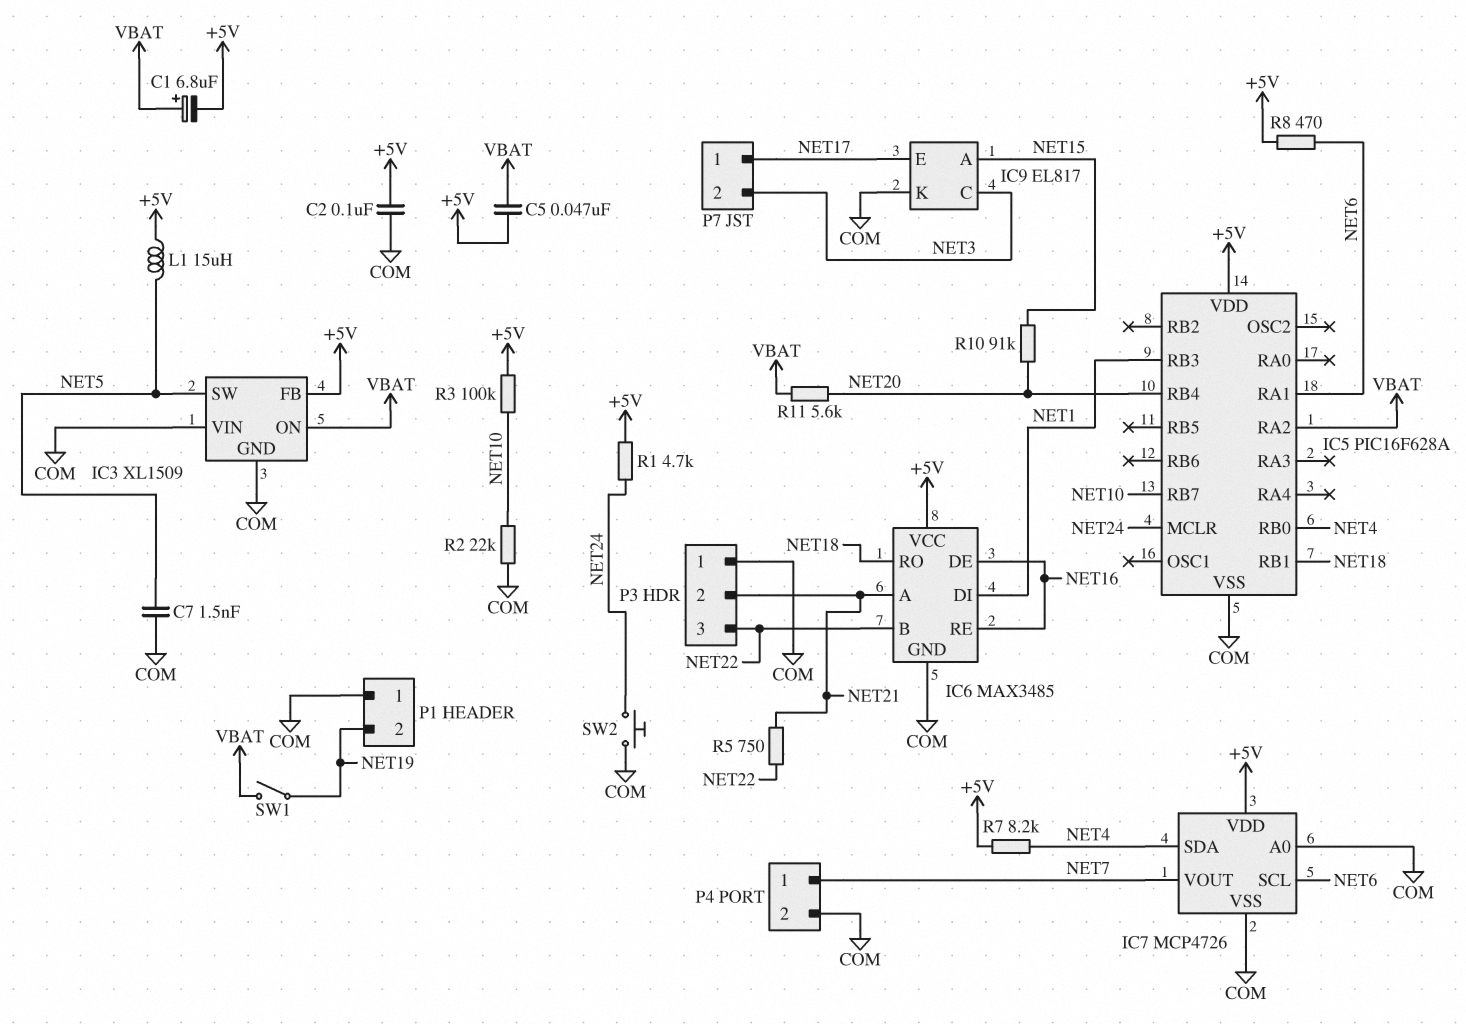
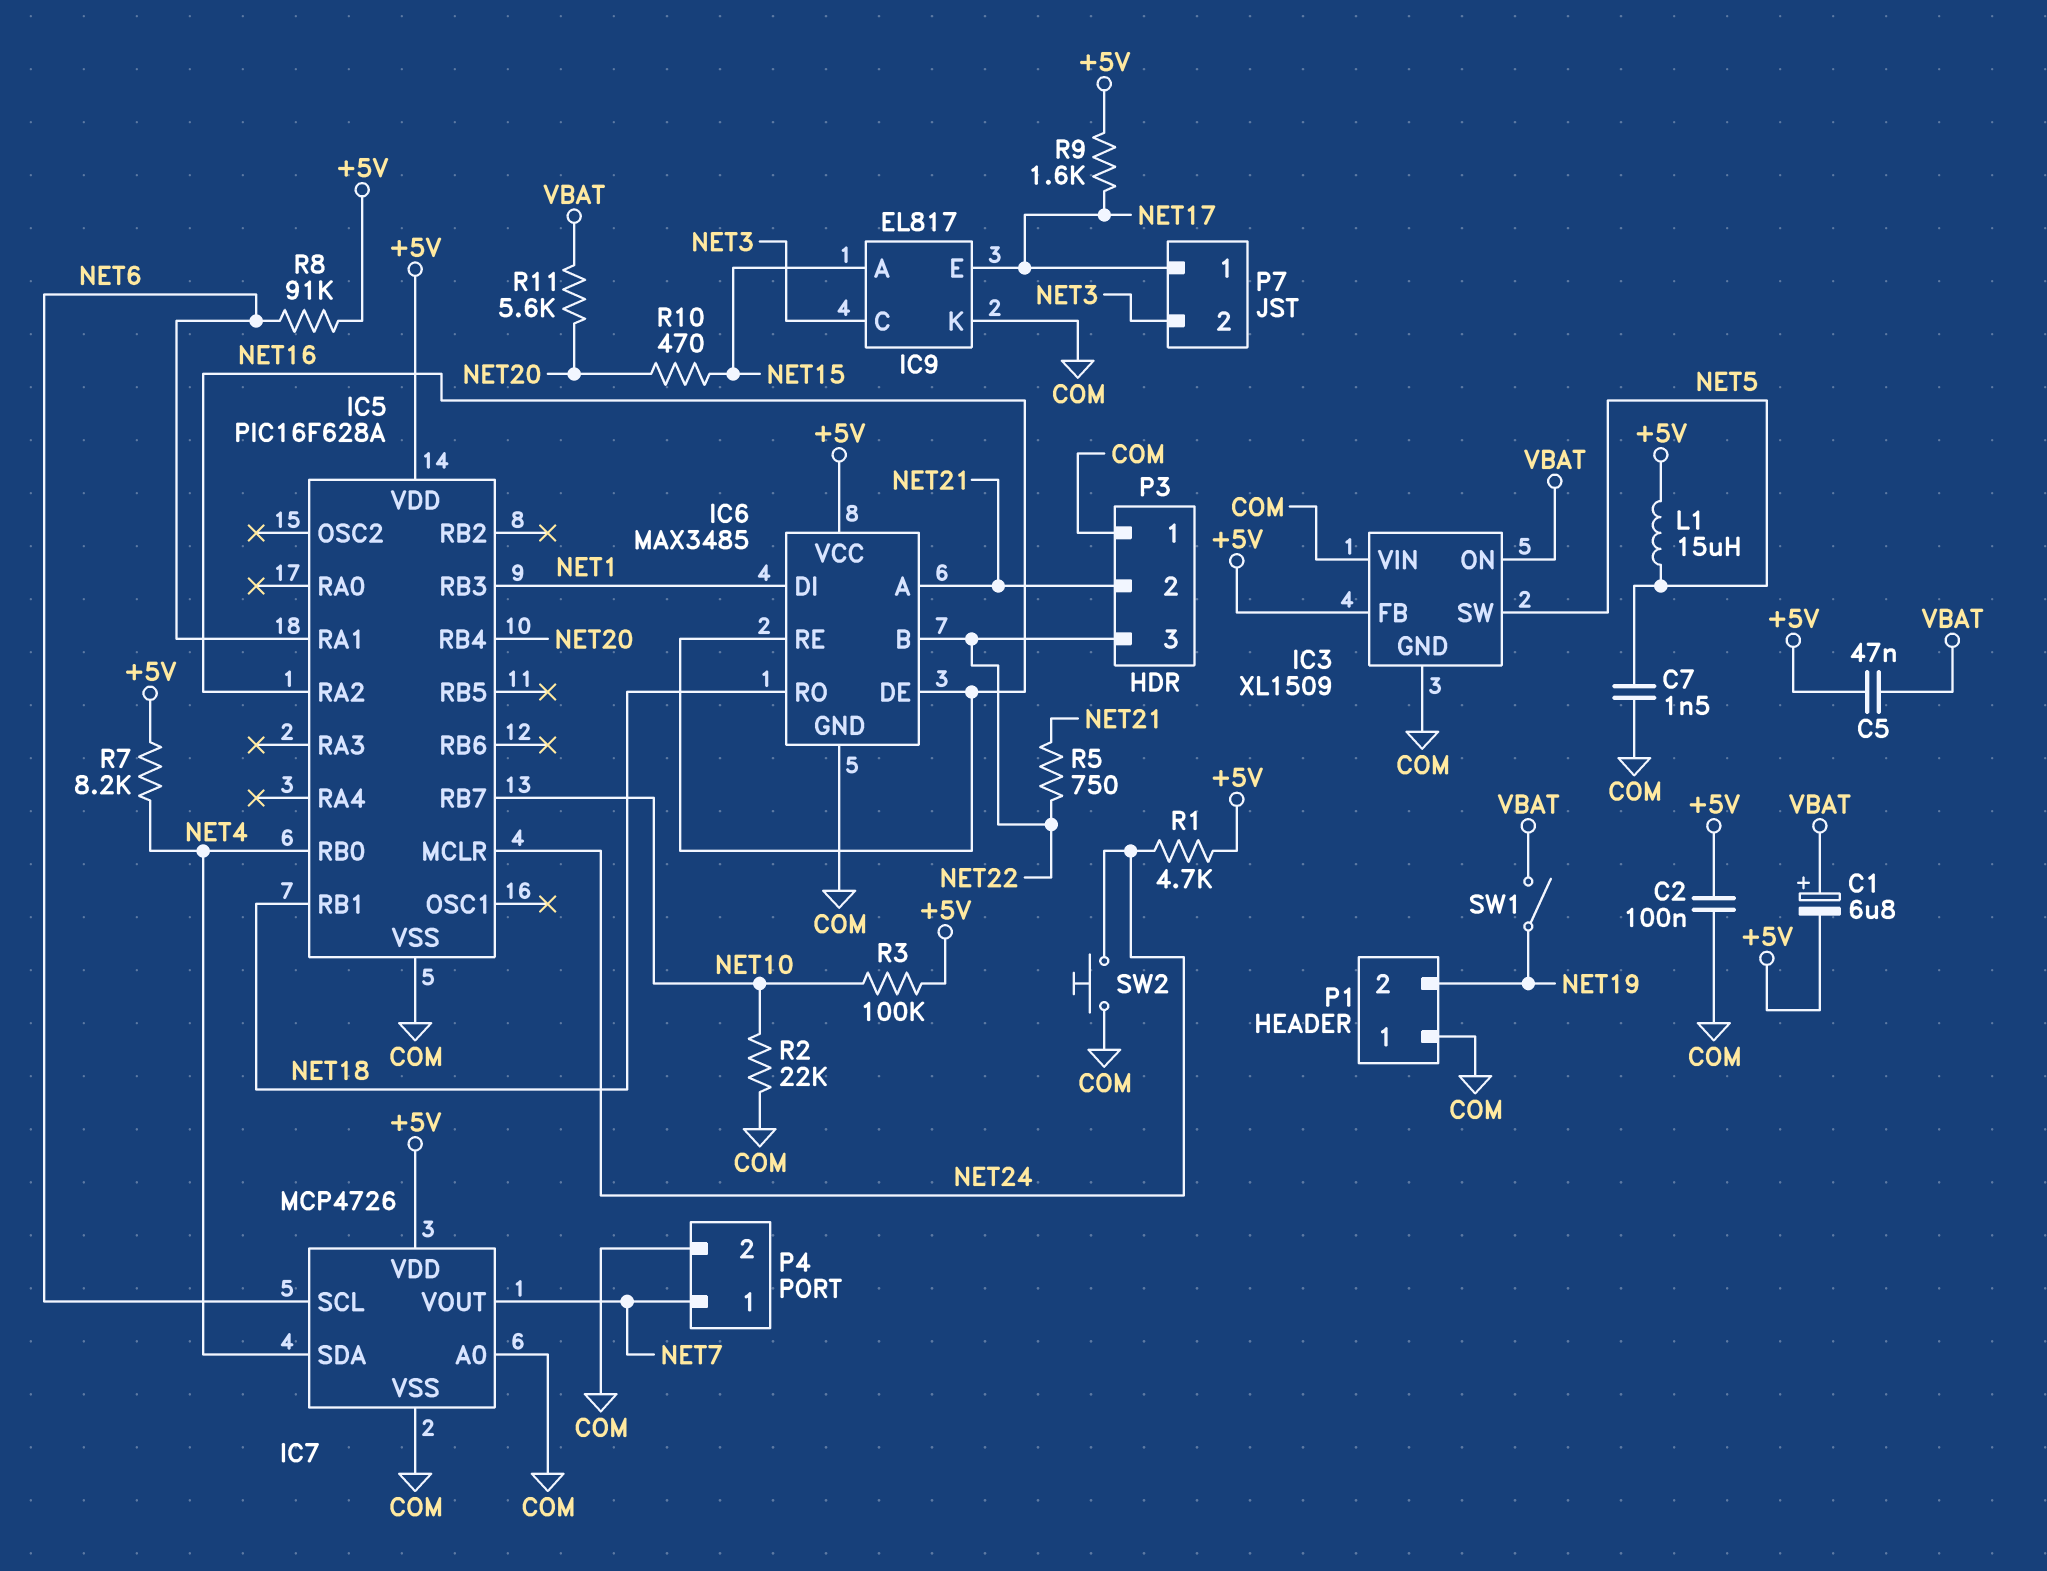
IC5 pin RA2: VBAT -> NET16
R8: 470 (+5V, NET6) -> 91k (+5V, NET6)
R9: none -> 1.6k (+5V, NET17)
R10: 91k (NET15, NET20) -> 470 (NET15, NET20)

